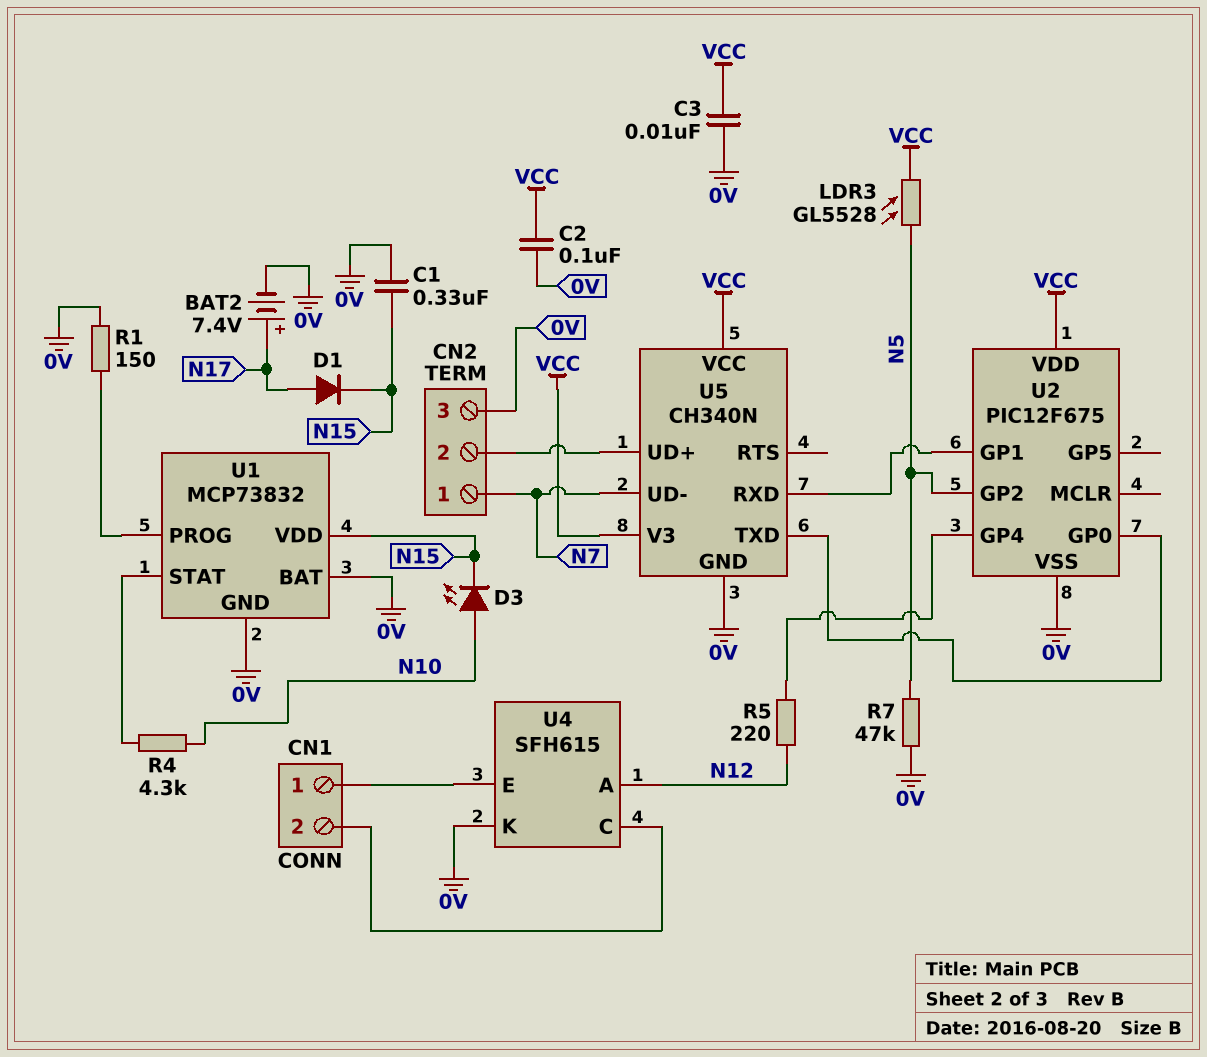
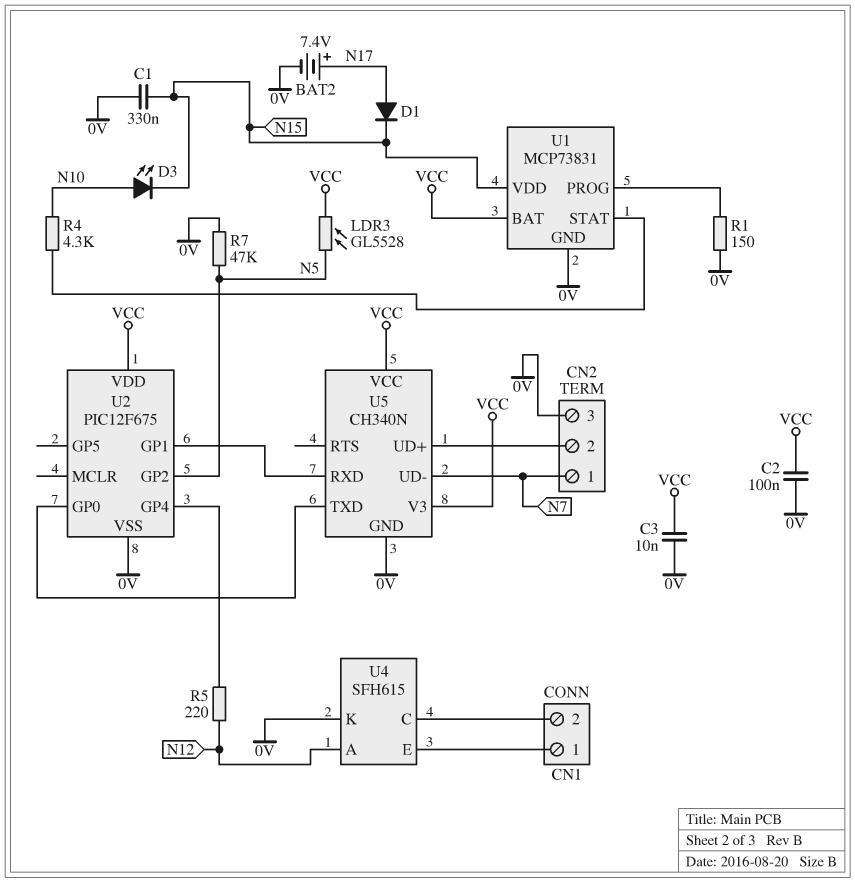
U1: MCP73832 -> MCP73831
U1 pin BAT: 0V -> VCC

